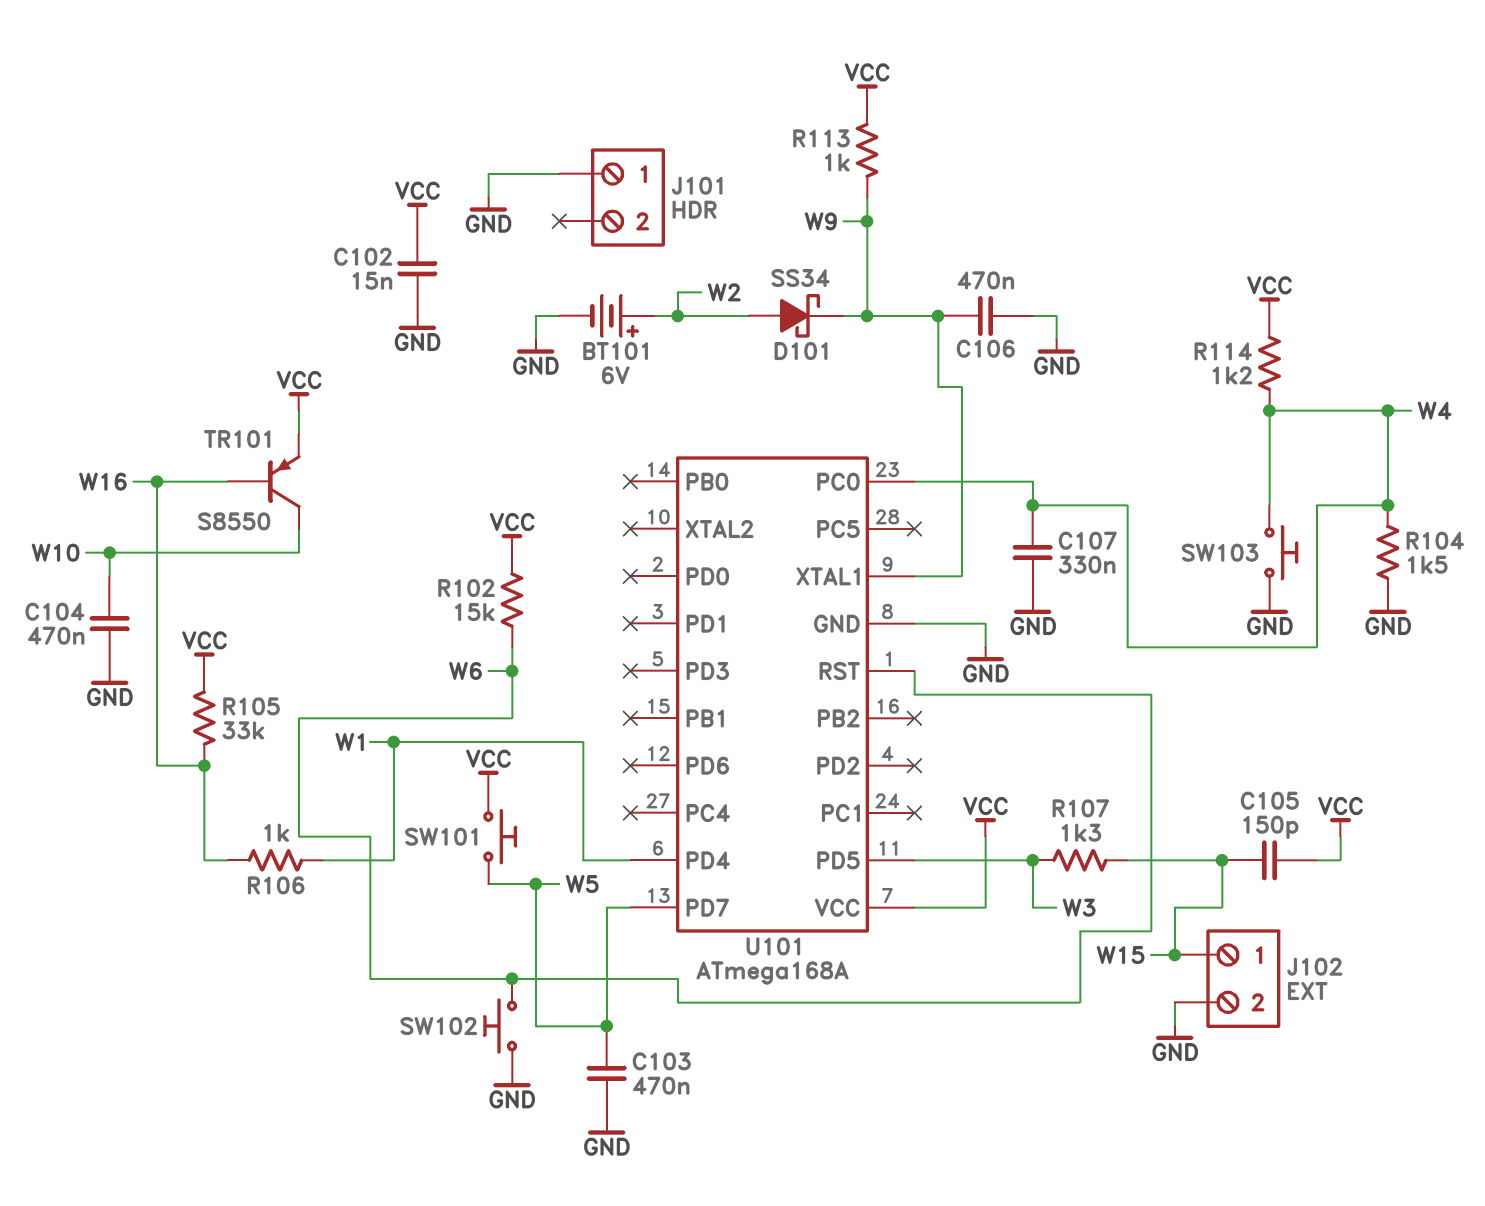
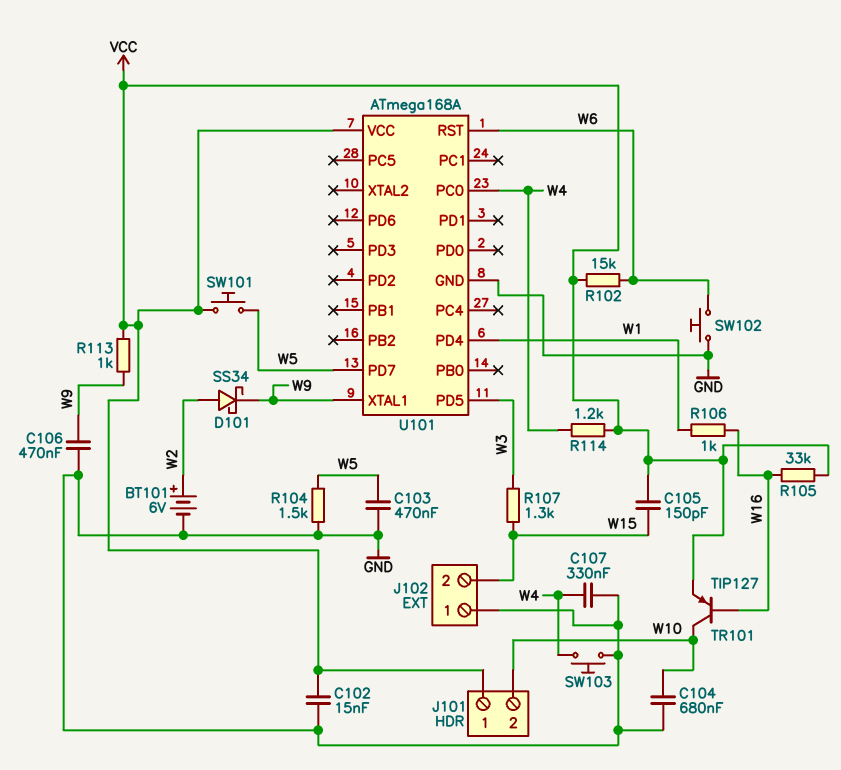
C104: 470nF (GND, W10) -> 680nF (GND, W10)
J101 pin 1: GND -> VCC
J101 pin 2: none -> W10
J102 pin 1: W15 -> GND
J102 pin 2: GND -> W15
R104: 1.5k (GND, W4) -> 1.5k (GND, W5)
TR101: PNP S8550 (B W16, C W10, E VCC) -> PNP TIP127 (B W16, C W10, E VCC)

